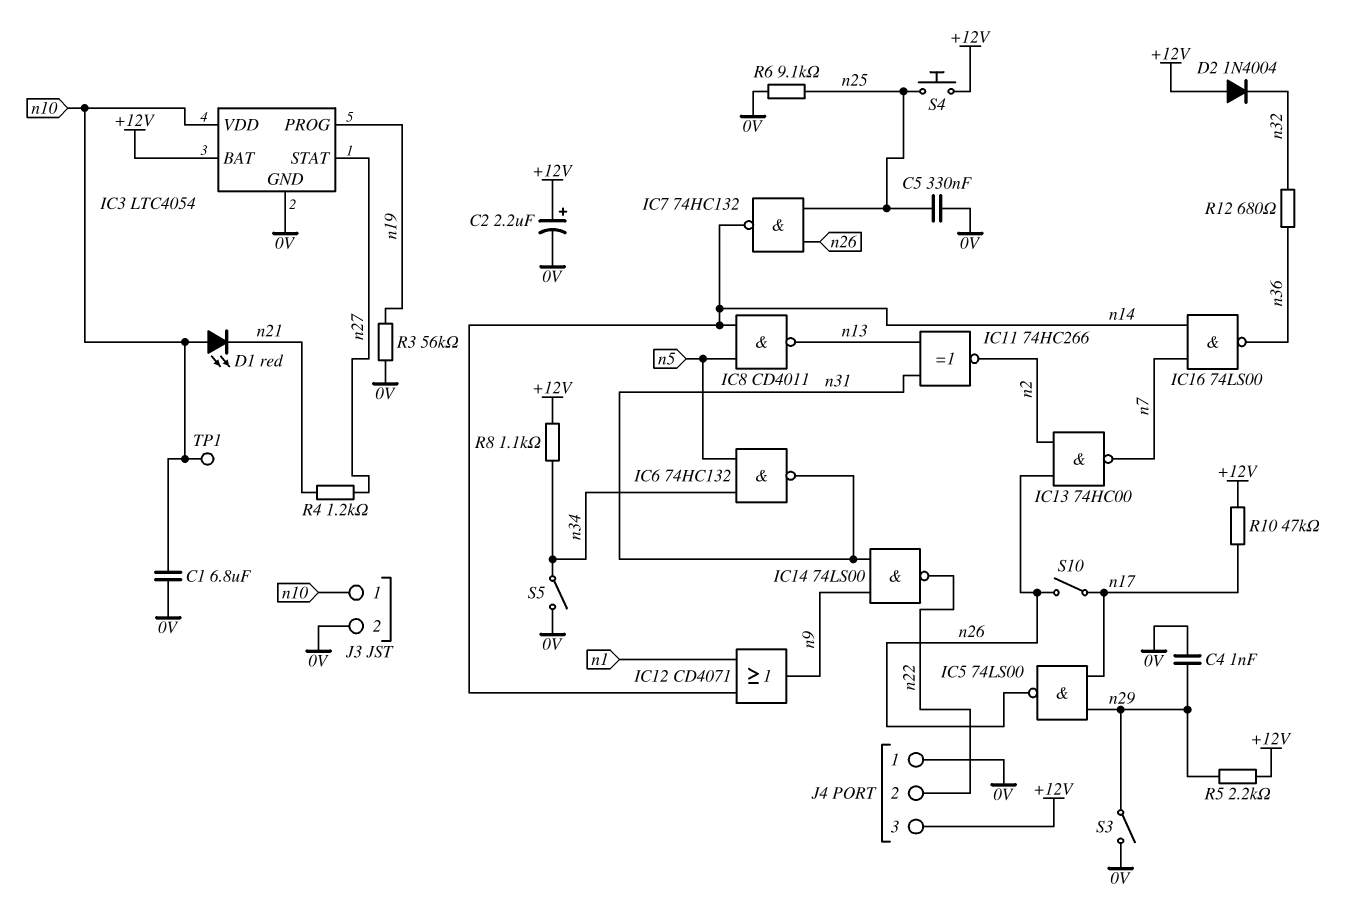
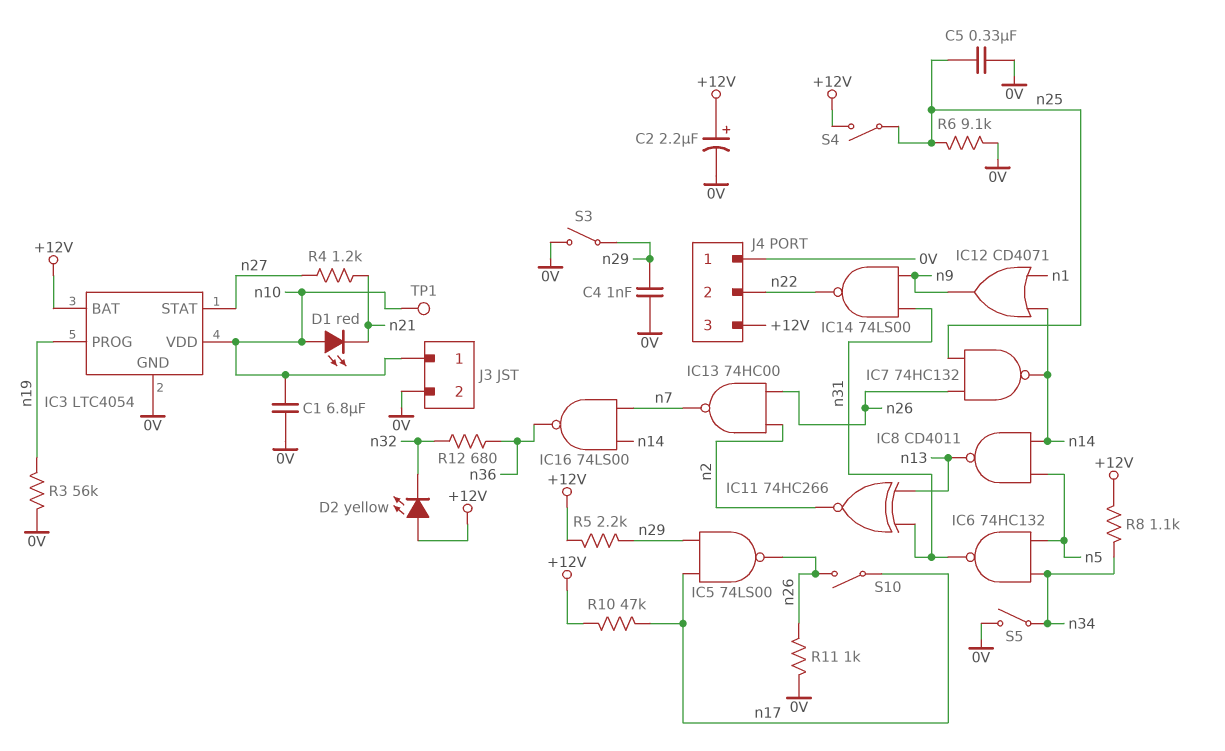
D2: diode 1N4004 (A +12V, K n32) -> LED yellow (A +12V, K n32)
R11: none -> 1k (0V, n26)
S4: button (+12V, n25) -> switch (+12V, n25)

